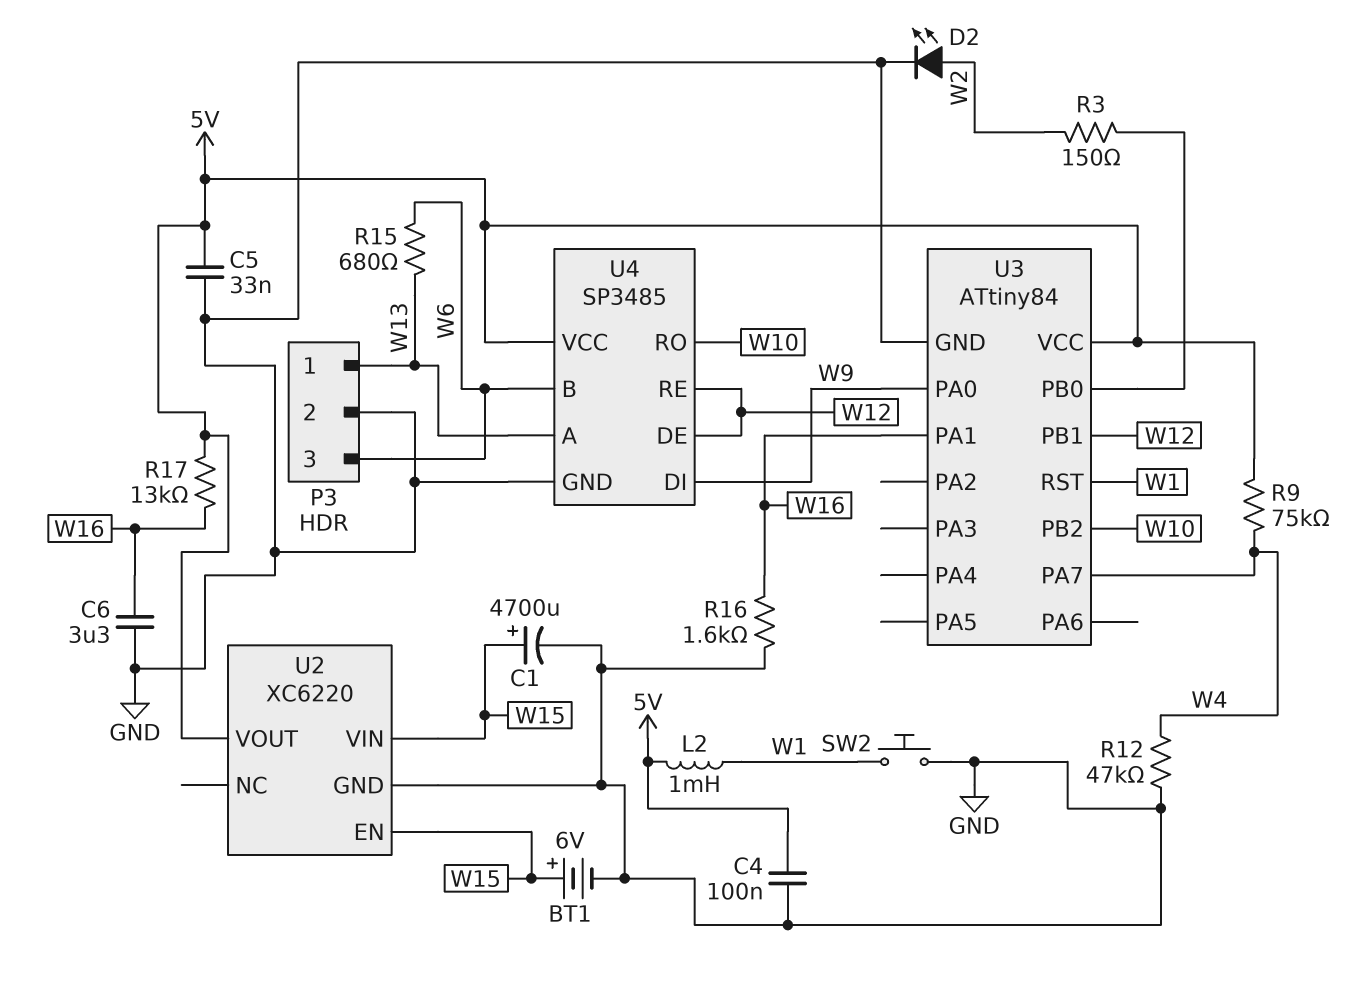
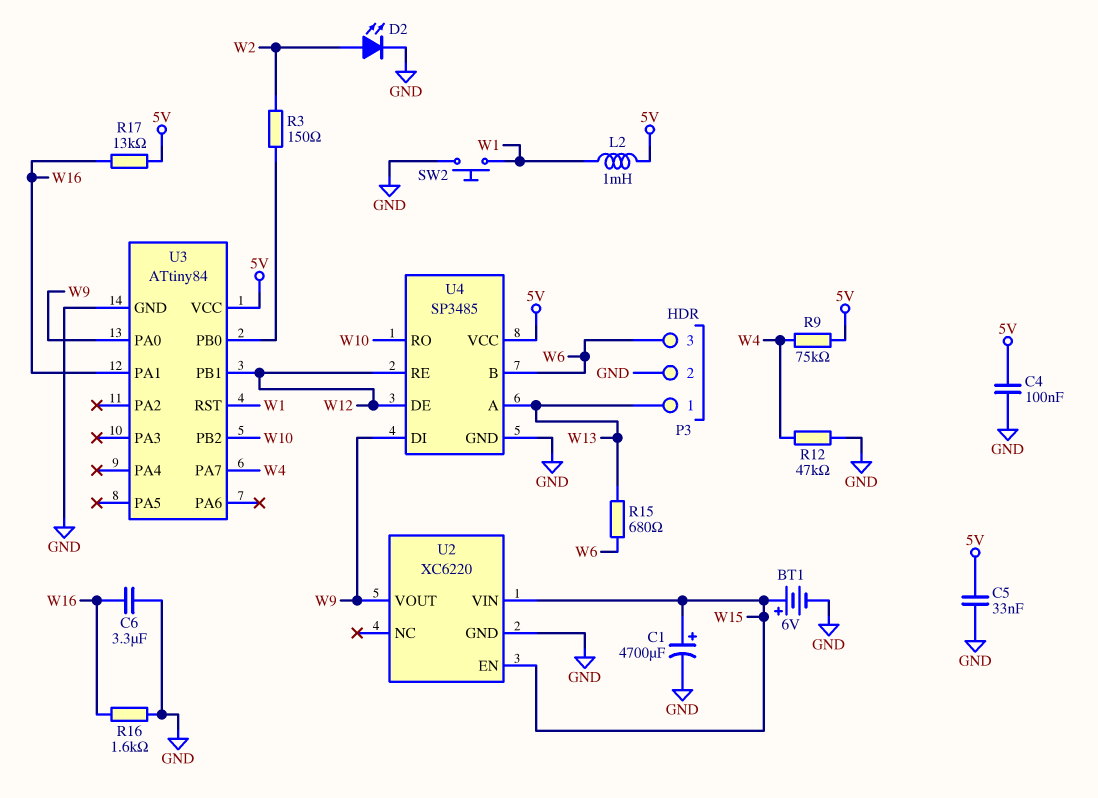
U2 pin VOUT: 5V -> W9

